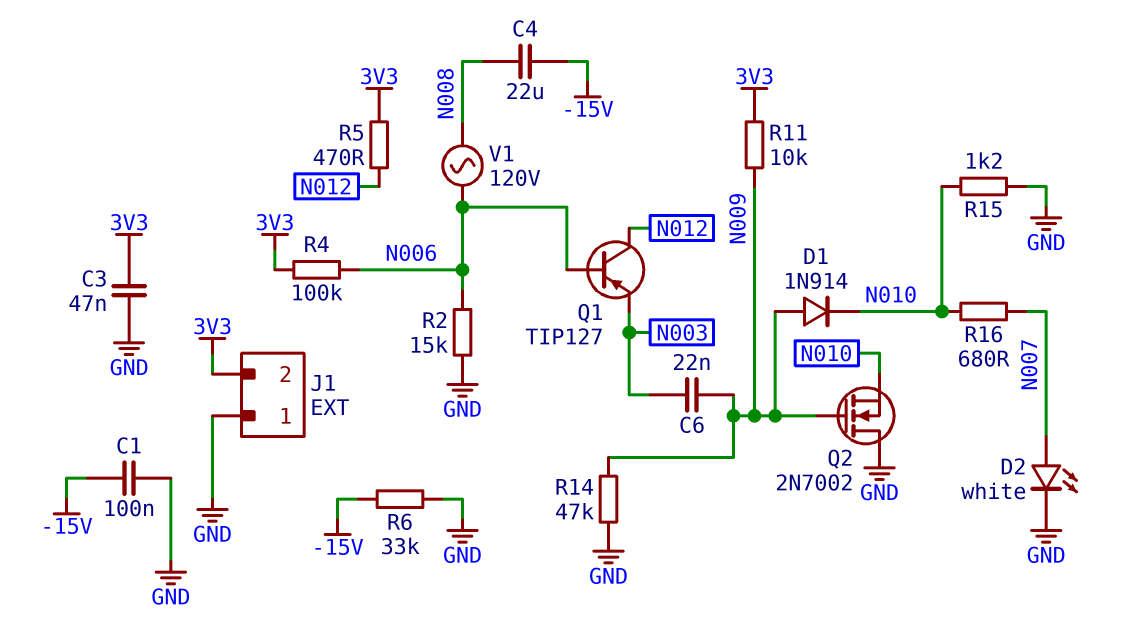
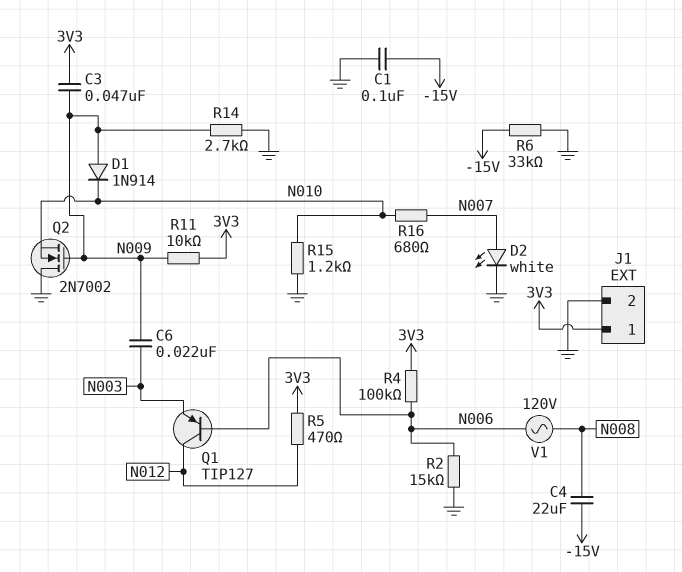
C3: 47nF (3V3, GND) -> 47nF (3V3, N009)
J1 pin 1: GND -> 3V3
J1 pin 2: 3V3 -> GND
R14: 47k (GND, N009) -> 2.7k (GND, N009)

